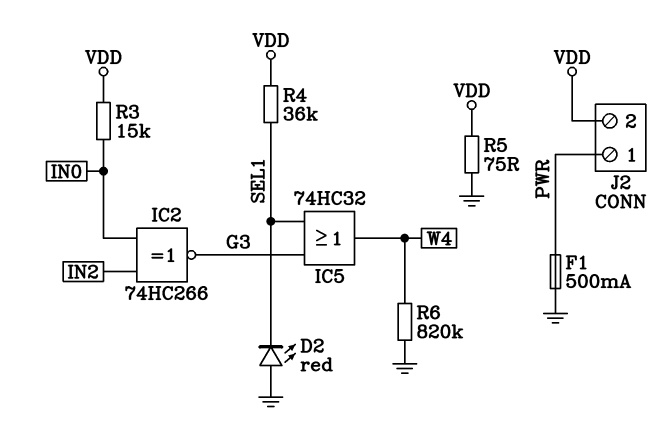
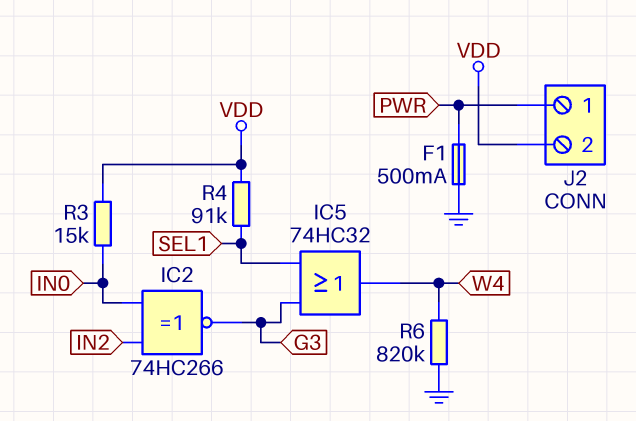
D2: LED red (A GND, K SEL1) -> none
R4: 36k (SEL1, VDD) -> 91k (SEL1, VDD)
R5: 75 (GND, VDD) -> none

